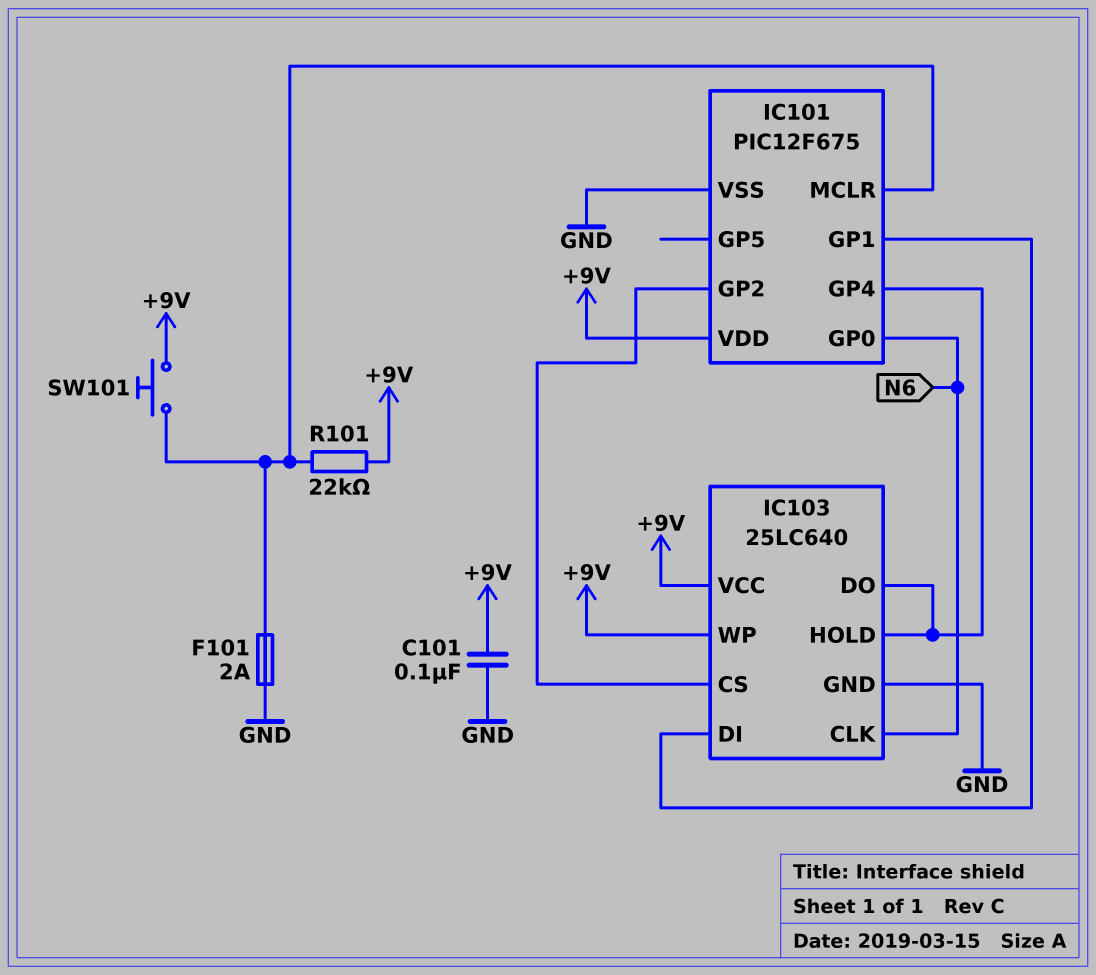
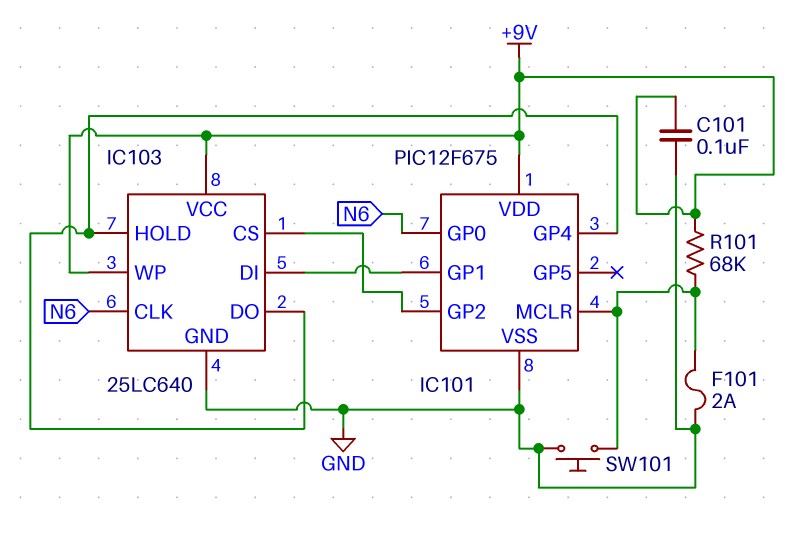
R101: 22k (+9V, IC101/MCLR) -> 68k (+9V, IC101/MCLR)
SW101: button (+9V, IC101/MCLR) -> button (GND, IC101/MCLR)

